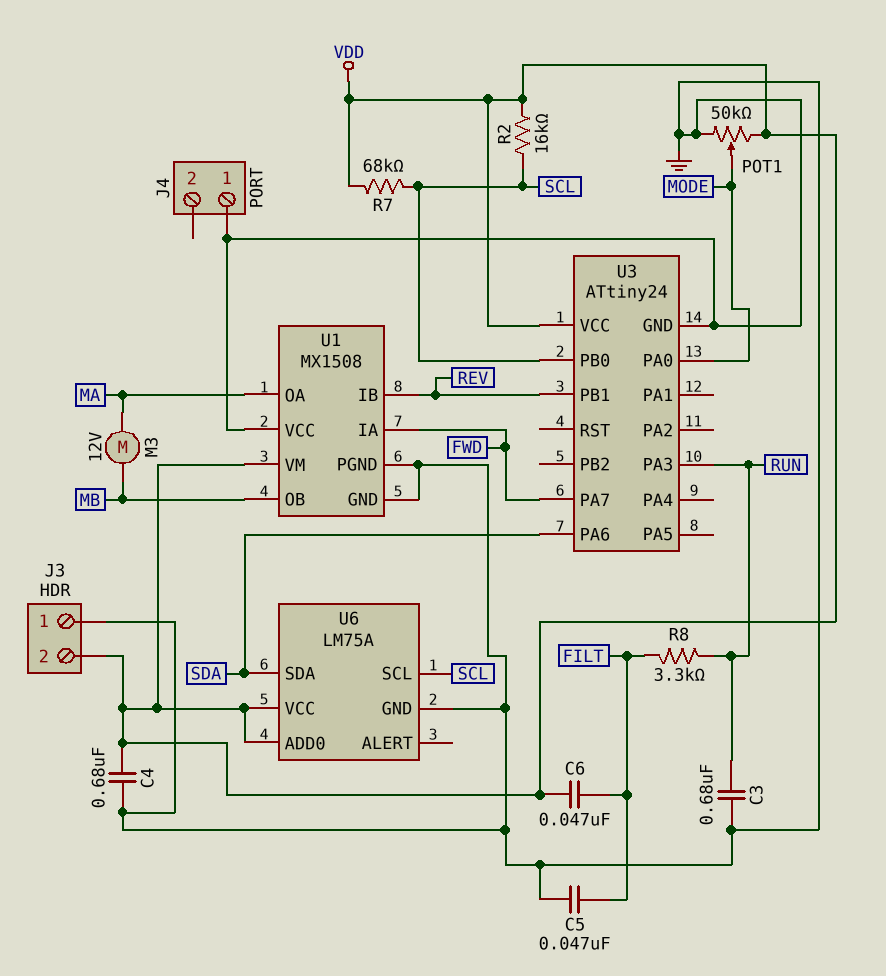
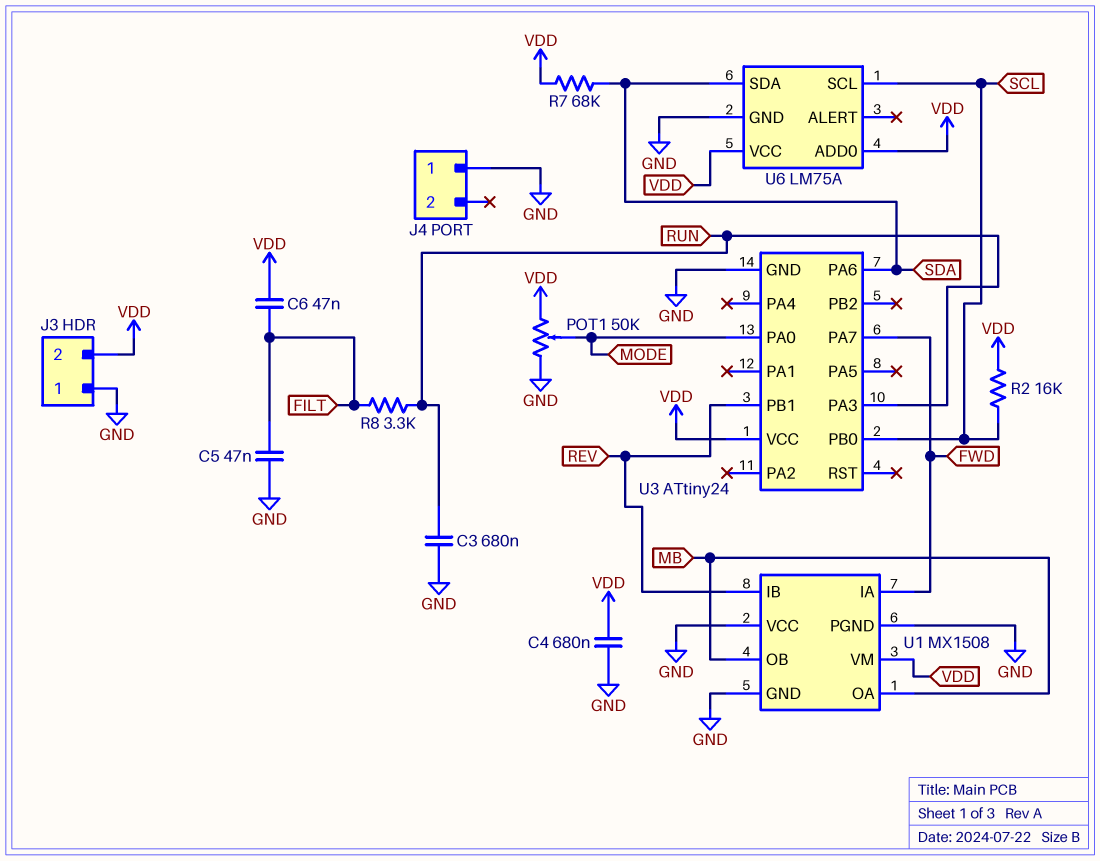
M3: motor 12V (MA, MB) -> none
R7: 68k (SCL, VDD) -> 68k (SDA, VDD)
U1 pin OA: MA -> MB

